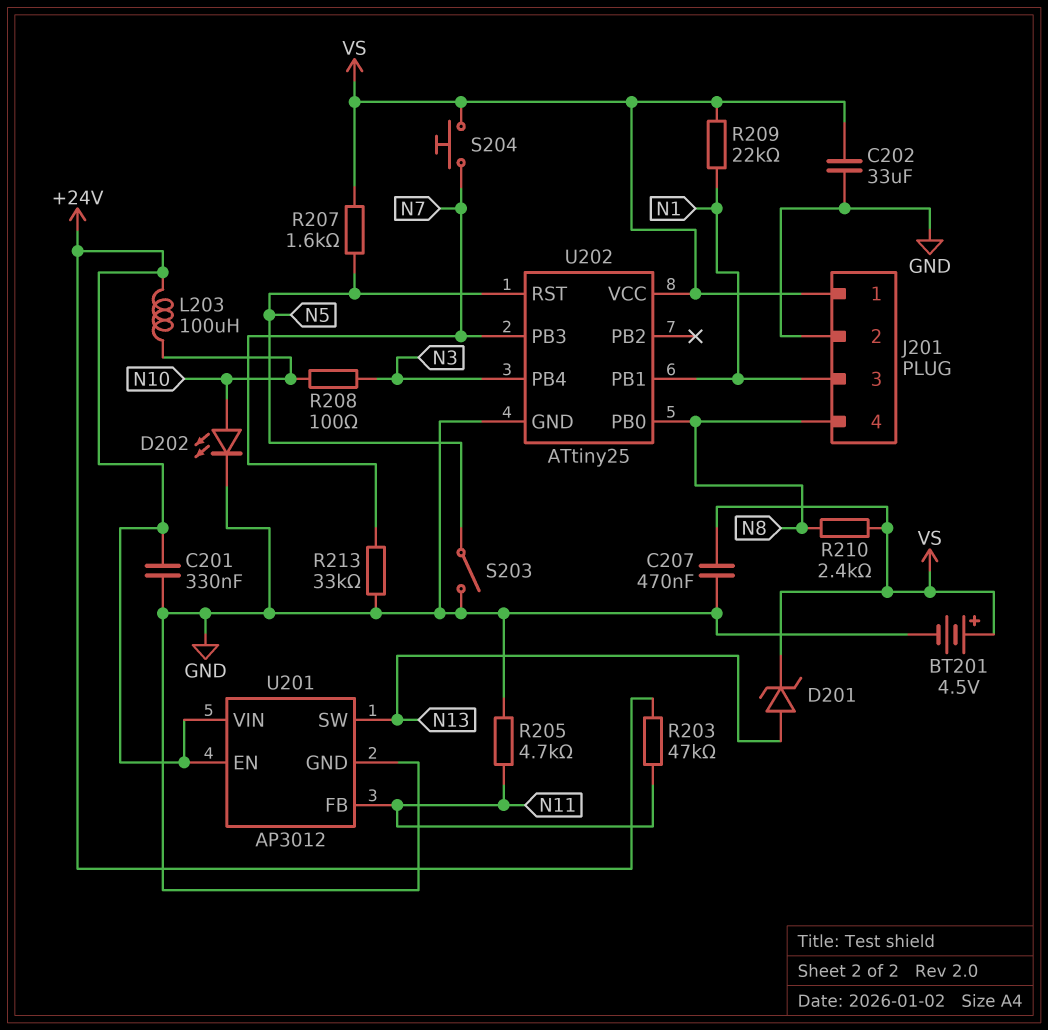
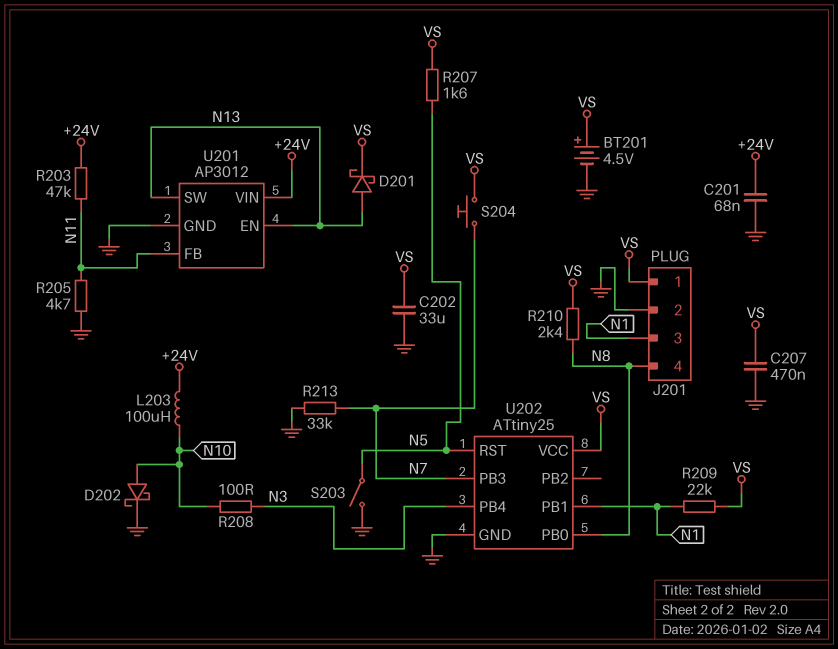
C201: 330nF (+24V, GND) -> 68nF (+24V, GND)
D201: zener (A N13, K VS) -> schottky (A N13, K VS)
D202: LED (A N10, K GND) -> schottky (A N10, K GND)
U201 pin EN: +24V -> N13

